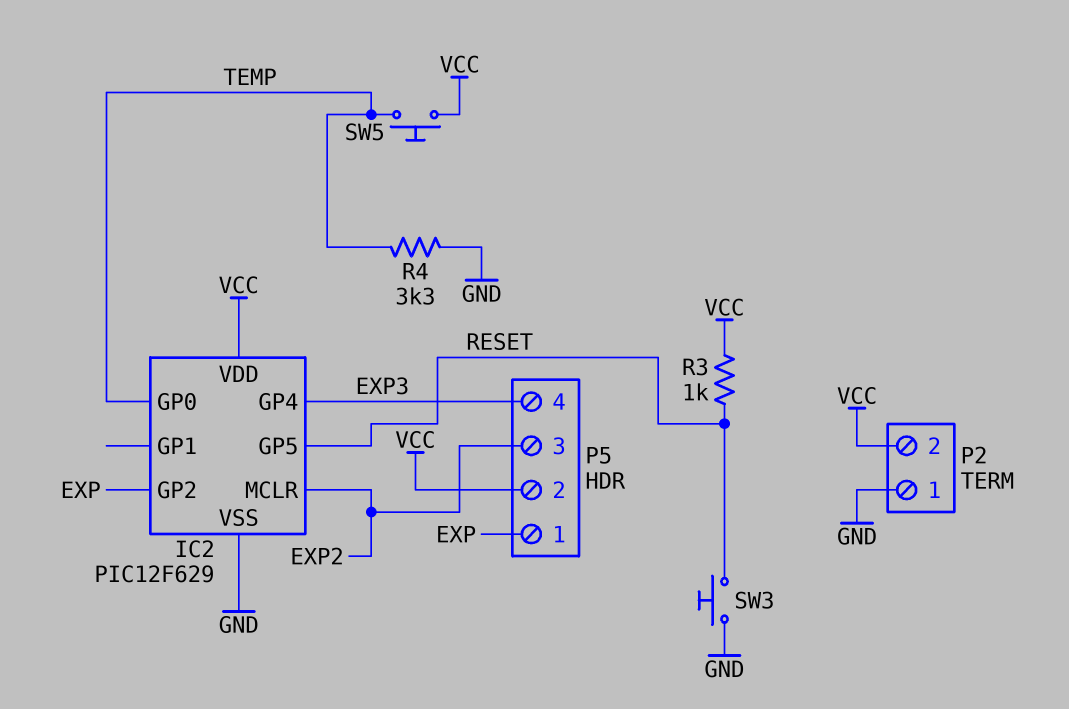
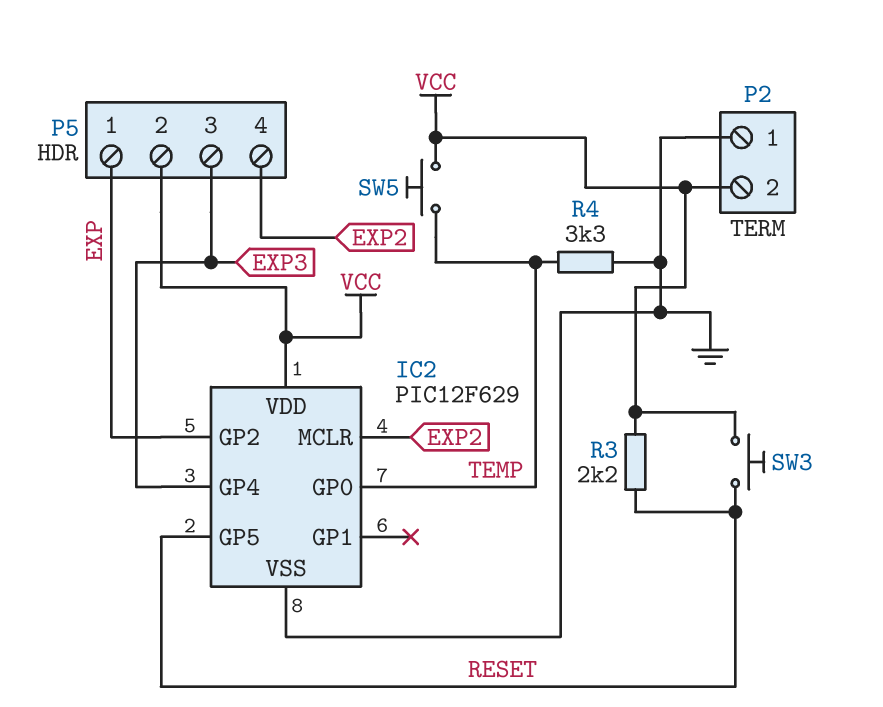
P5 pin 3: EXP2 -> EXP3
P5 pin 4: EXP3 -> EXP2
R3: 1k (RESET, VCC) -> 2.2k (RESET, VCC)
SW3: button (GND, RESET) -> button (RESET, VCC)

